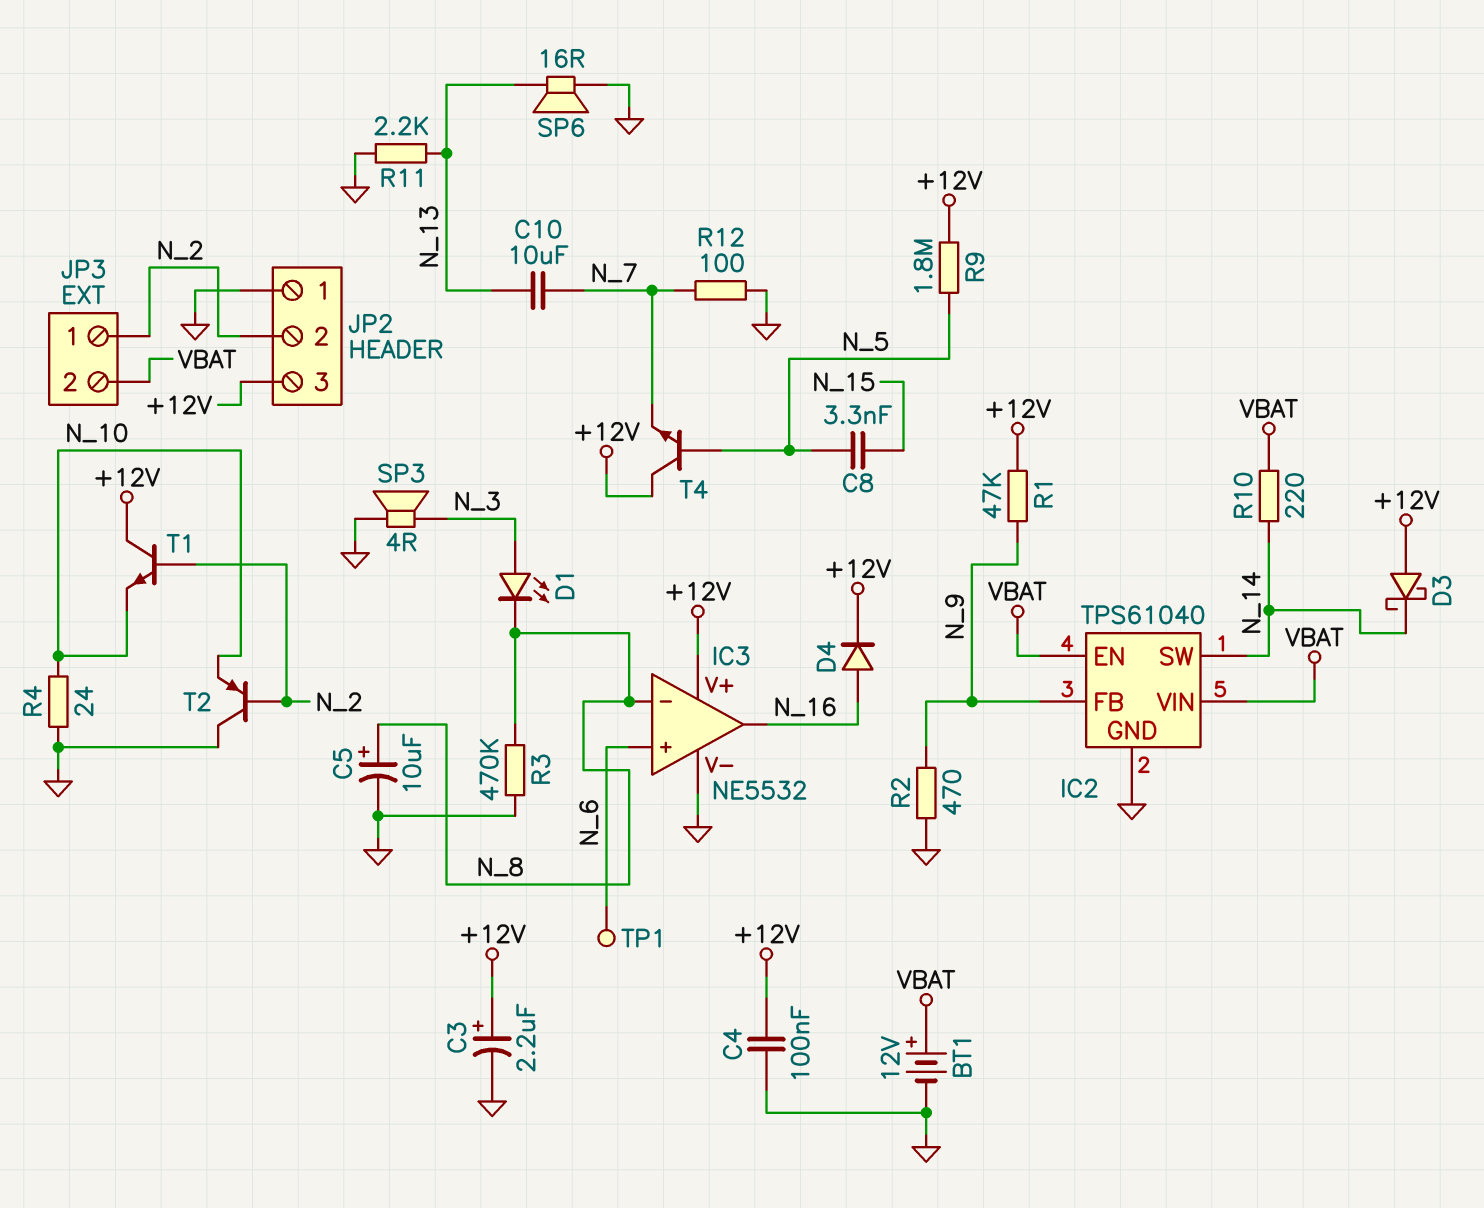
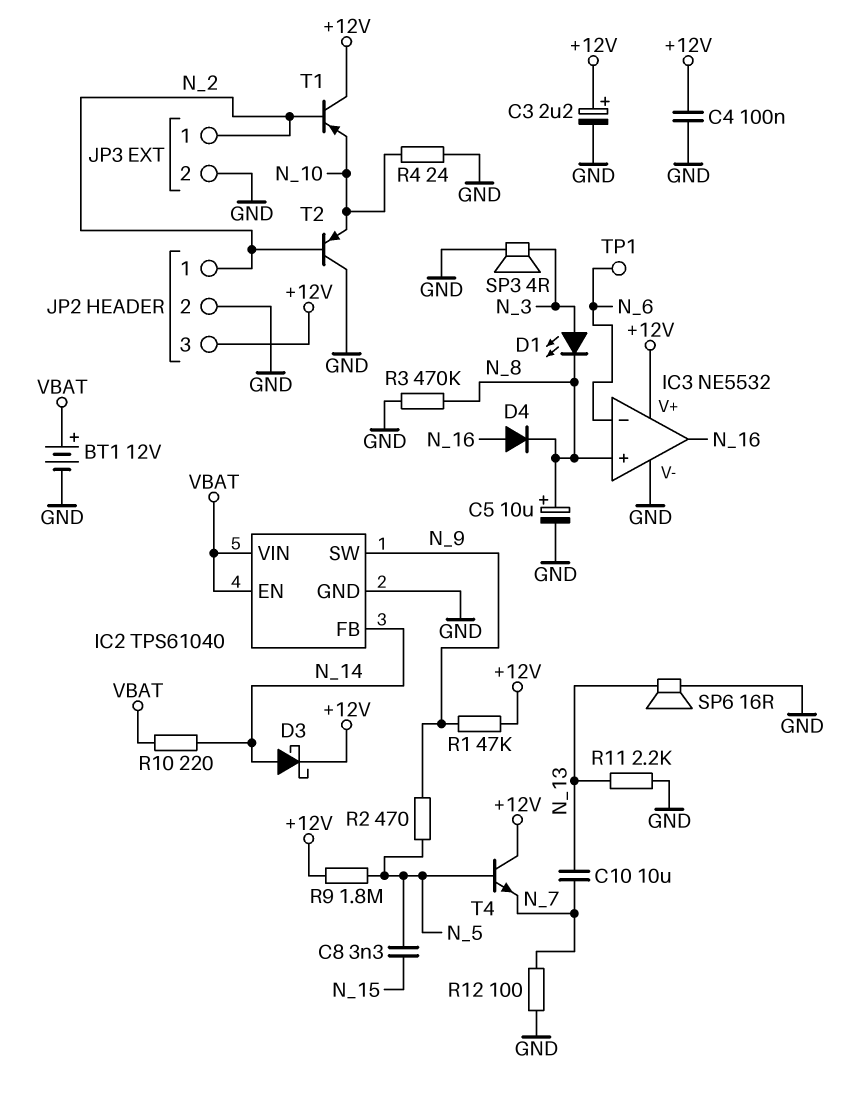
D3: schottky (A +12V, K N_14) -> schottky (A N_14, K +12V)
D4: diode (A N_16, K +12V) -> diode (A N_16, K N_8)
IC2 pin FB: N_9 -> N_14
IC2 pin SW: N_14 -> N_9
IC3 pin in+: N_6 -> N_8
IC3 pin in-: N_8 -> N_6
JP2 pin 1: GND -> N_2
JP2 pin 2: N_2 -> GND
JP3 pin 2: VBAT -> GND
R2: 470 (GND, N_9) -> 470 (N_5, N_9)
T1: NPN (B N_2, C +12V, E N_10) -> PNP (B N_2, C +12V, E N_10)

